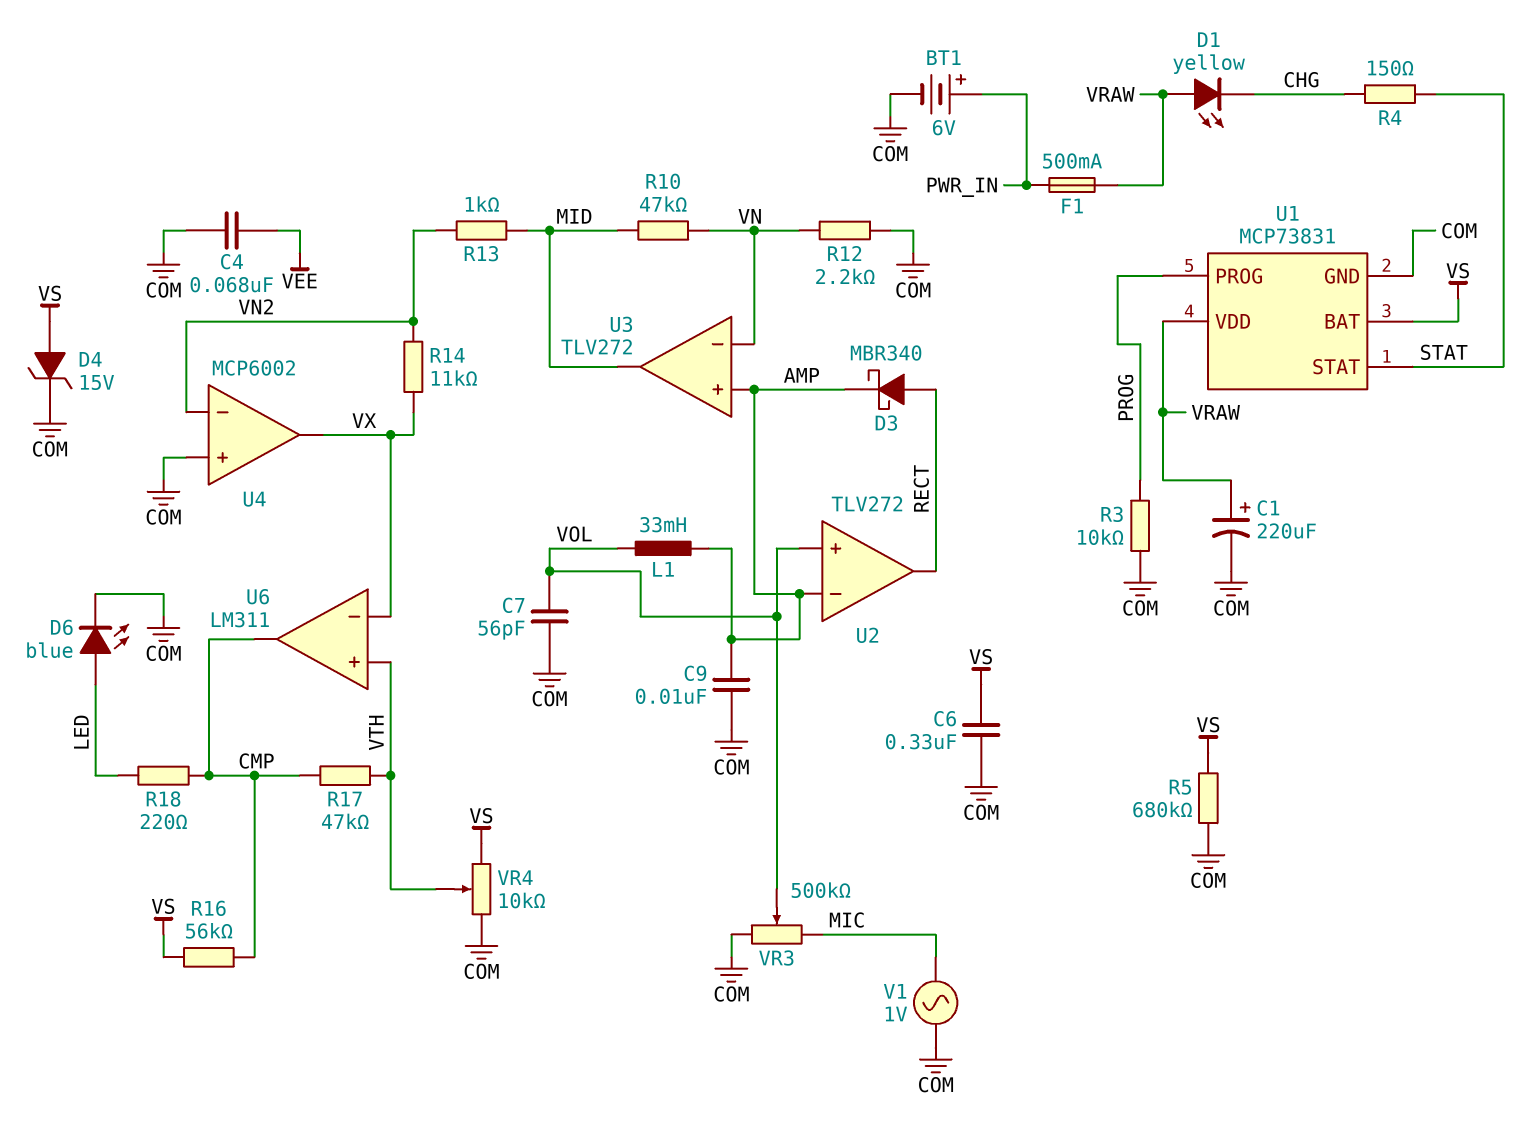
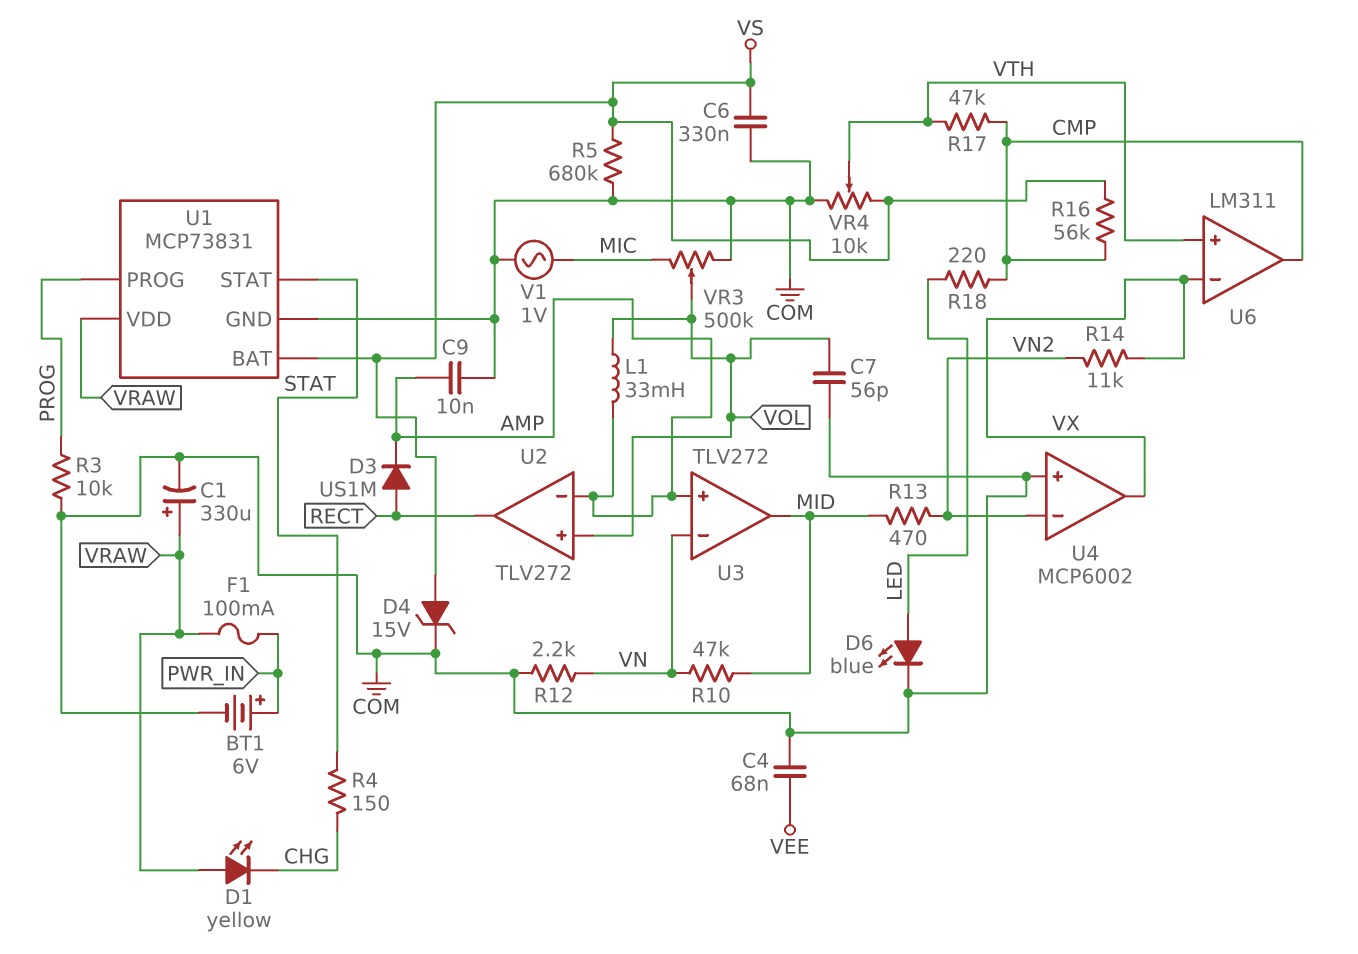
C1: 220uF (plus VRAW, minus COM) -> 330uF (plus VRAW, minus COM)
D3: schottky MBR340 (A RECT, K AMP) -> diode US1M (A RECT, K AMP)
F1: 500mA (PWR_IN, VRAW) -> 100mA (PWR_IN, VRAW)
R13: 1k (MID, VN2) -> 470 (MID, VN2)

